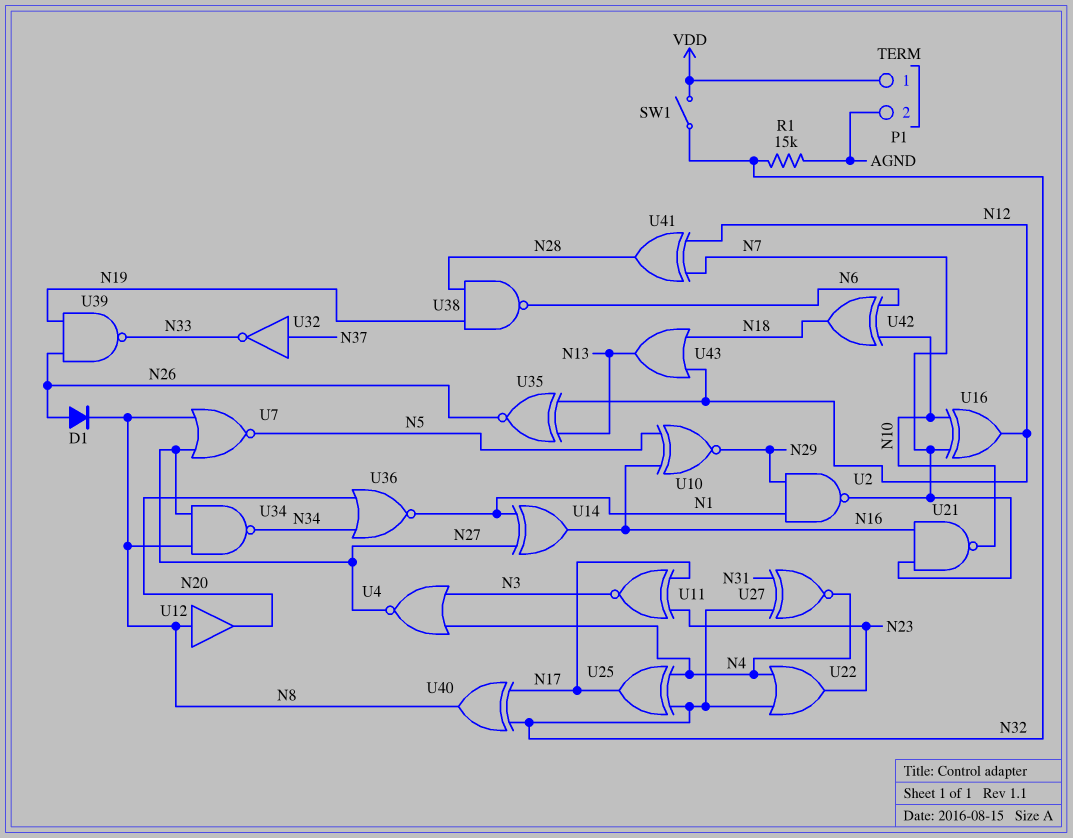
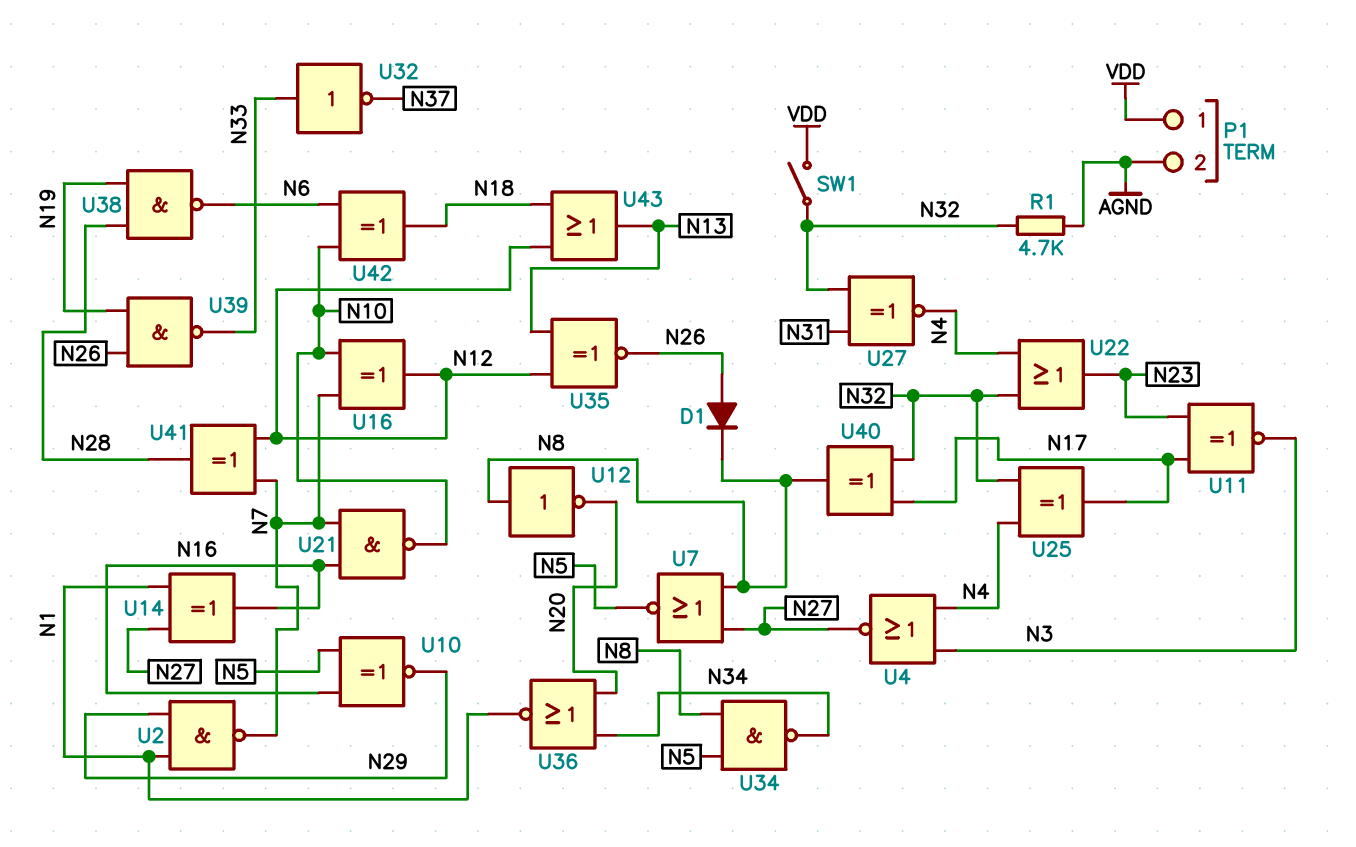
R1: 15k (AGND, N32) -> 4.7k (AGND, N32)
U12: buffer (in N8, out N20) -> NOT (in N8, out N20)
U32: NOT (in N37, out N33) -> NOT (in N33, out N37)
U34: NAND (in N8, in N27, out N34) -> NAND (in N5, in N8, out N34)

